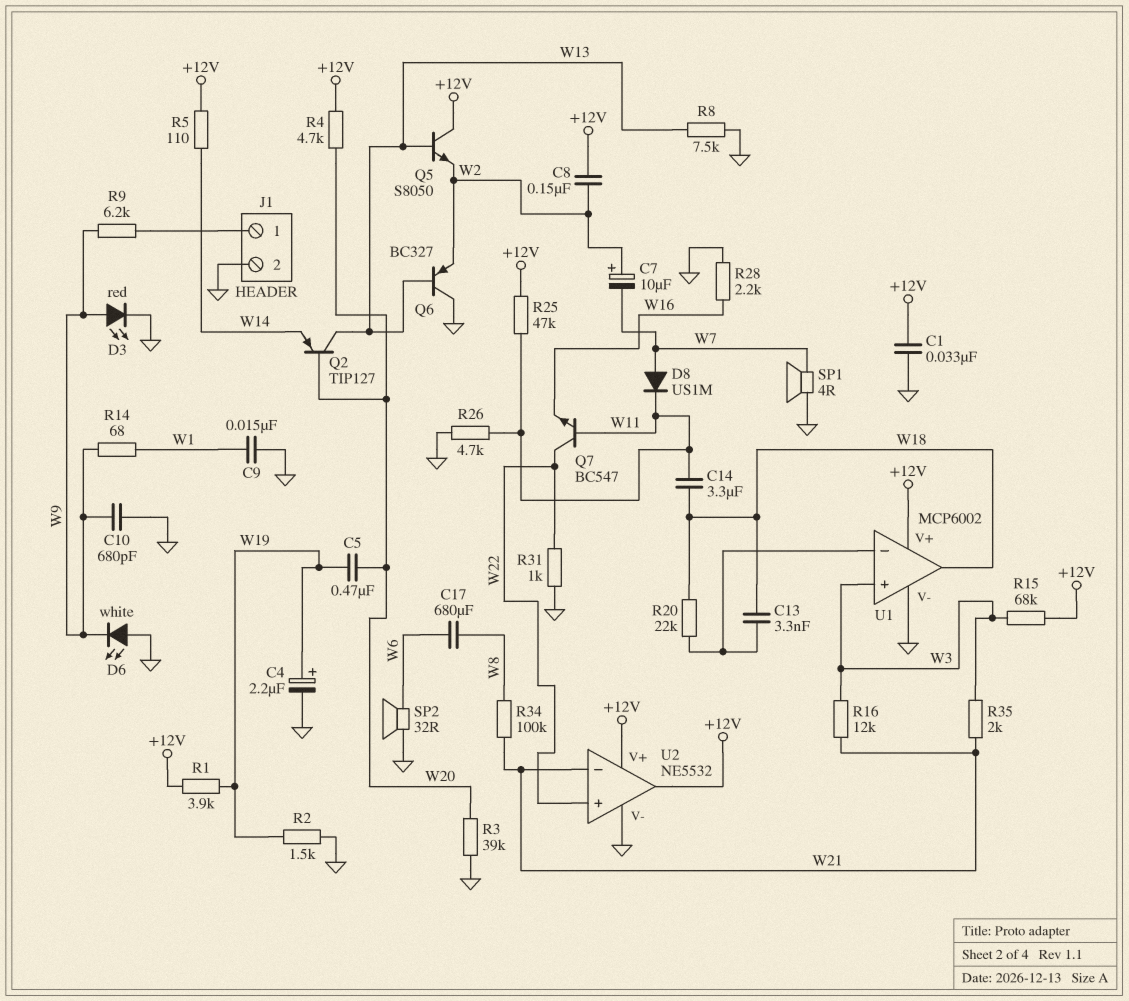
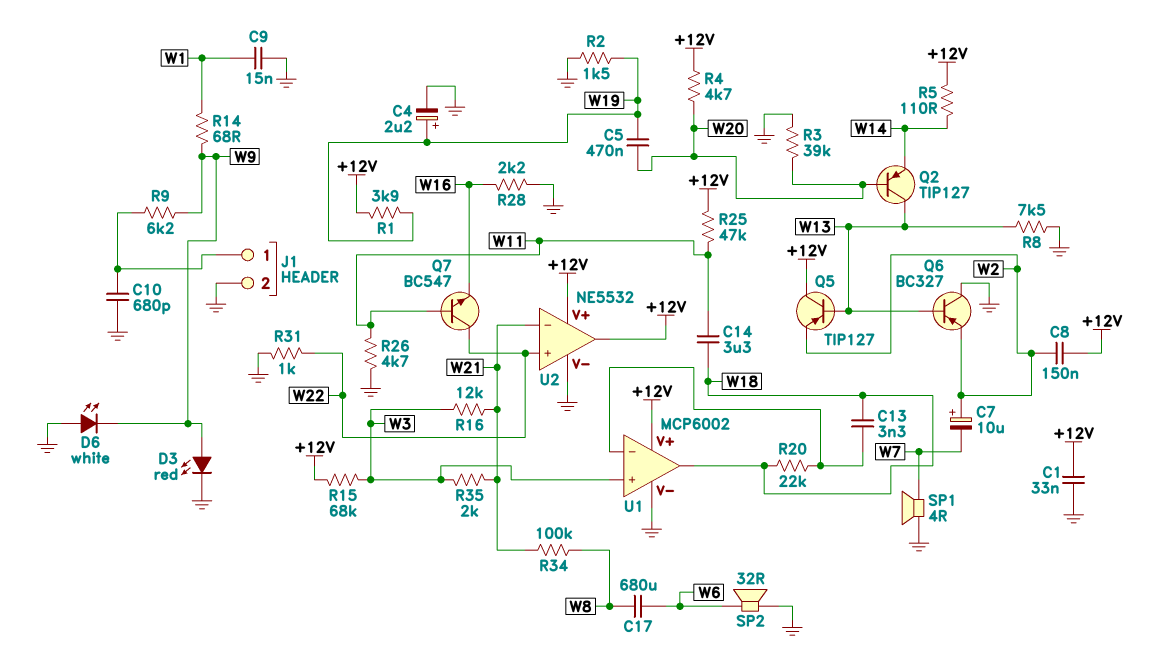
C10: 680pF (GND, W9) -> 680pF (GND, J1/1)
D8: diode US1M (A W7, K W11) -> none
Q5: NPN S8050 (B W13, C +12V, E W2) -> PNP TIP127 (B W13, C +12V, E W2)

